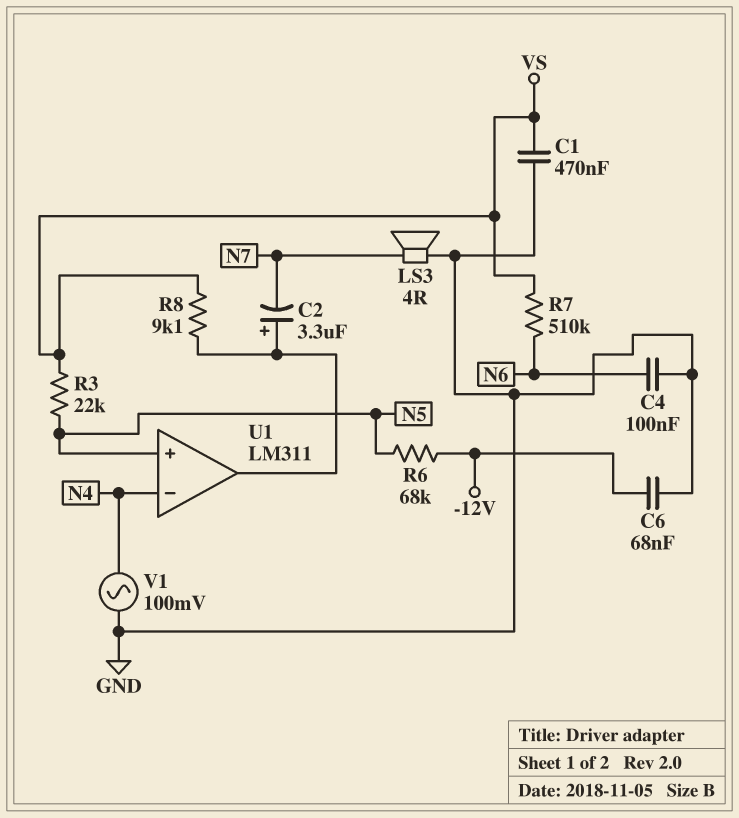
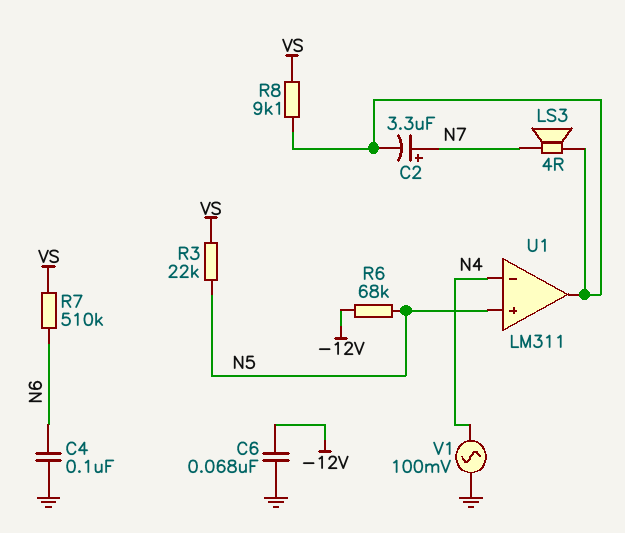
C1: 470nF (GND, VS) -> none
C2: 3.3uF (plus U1/out, minus N7) -> 3.3uF (plus N7, minus U1/out)
LS3: speaker 4R (GND, N7) -> speaker 4R (N7, U1/out)

